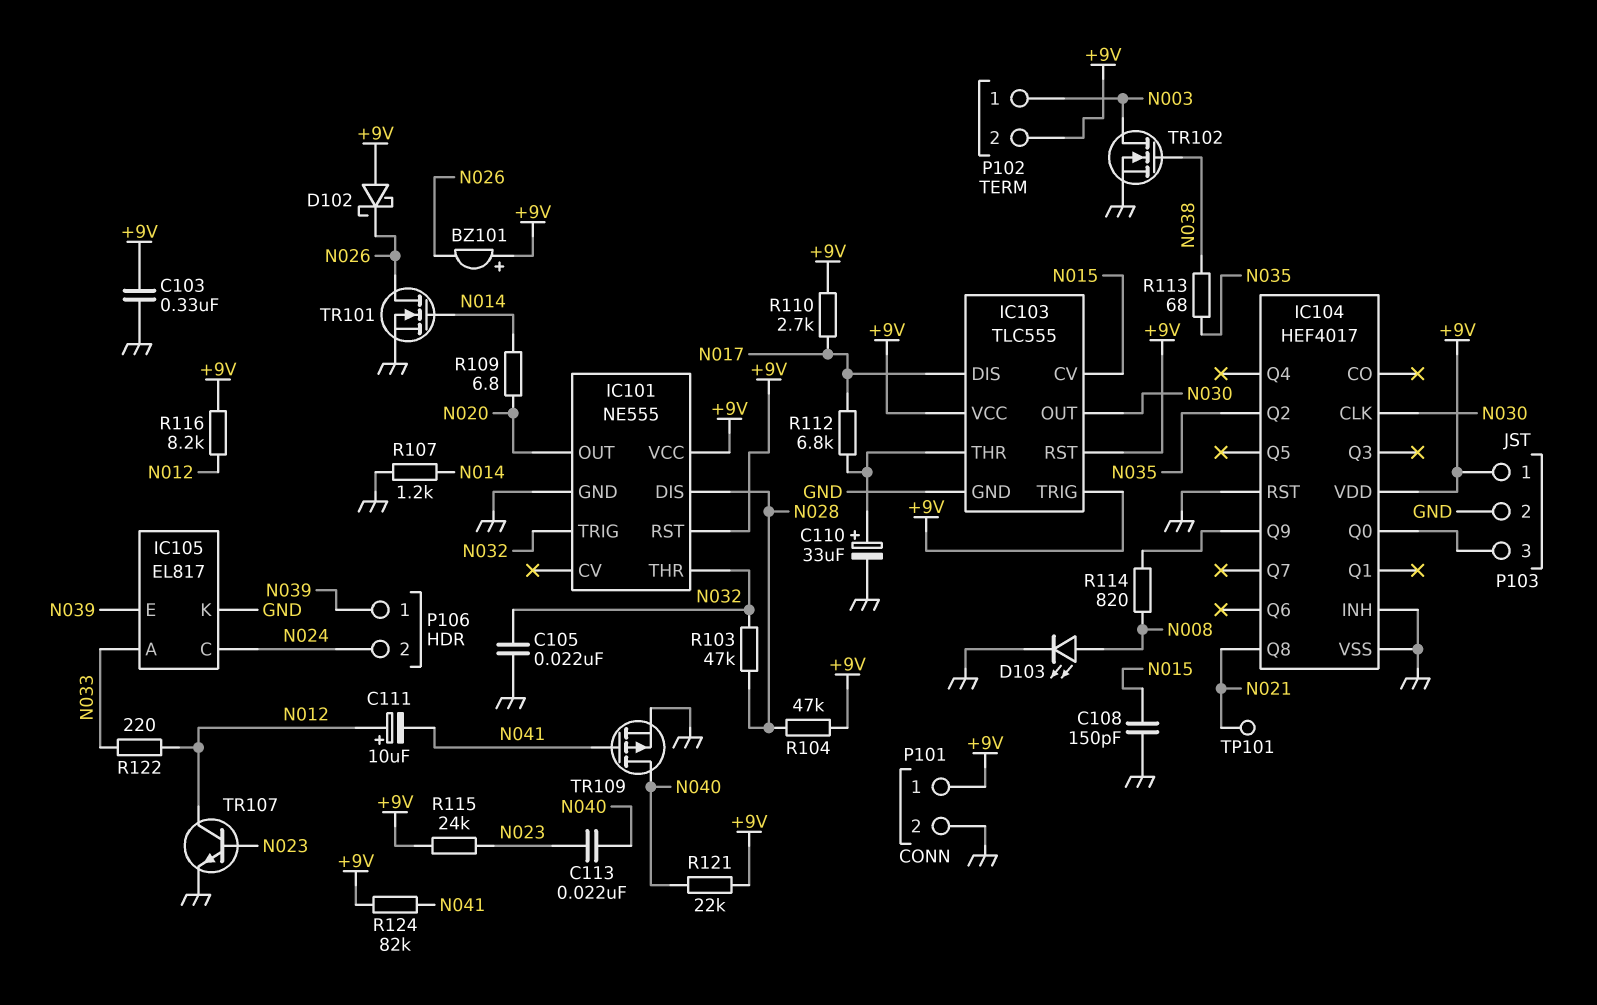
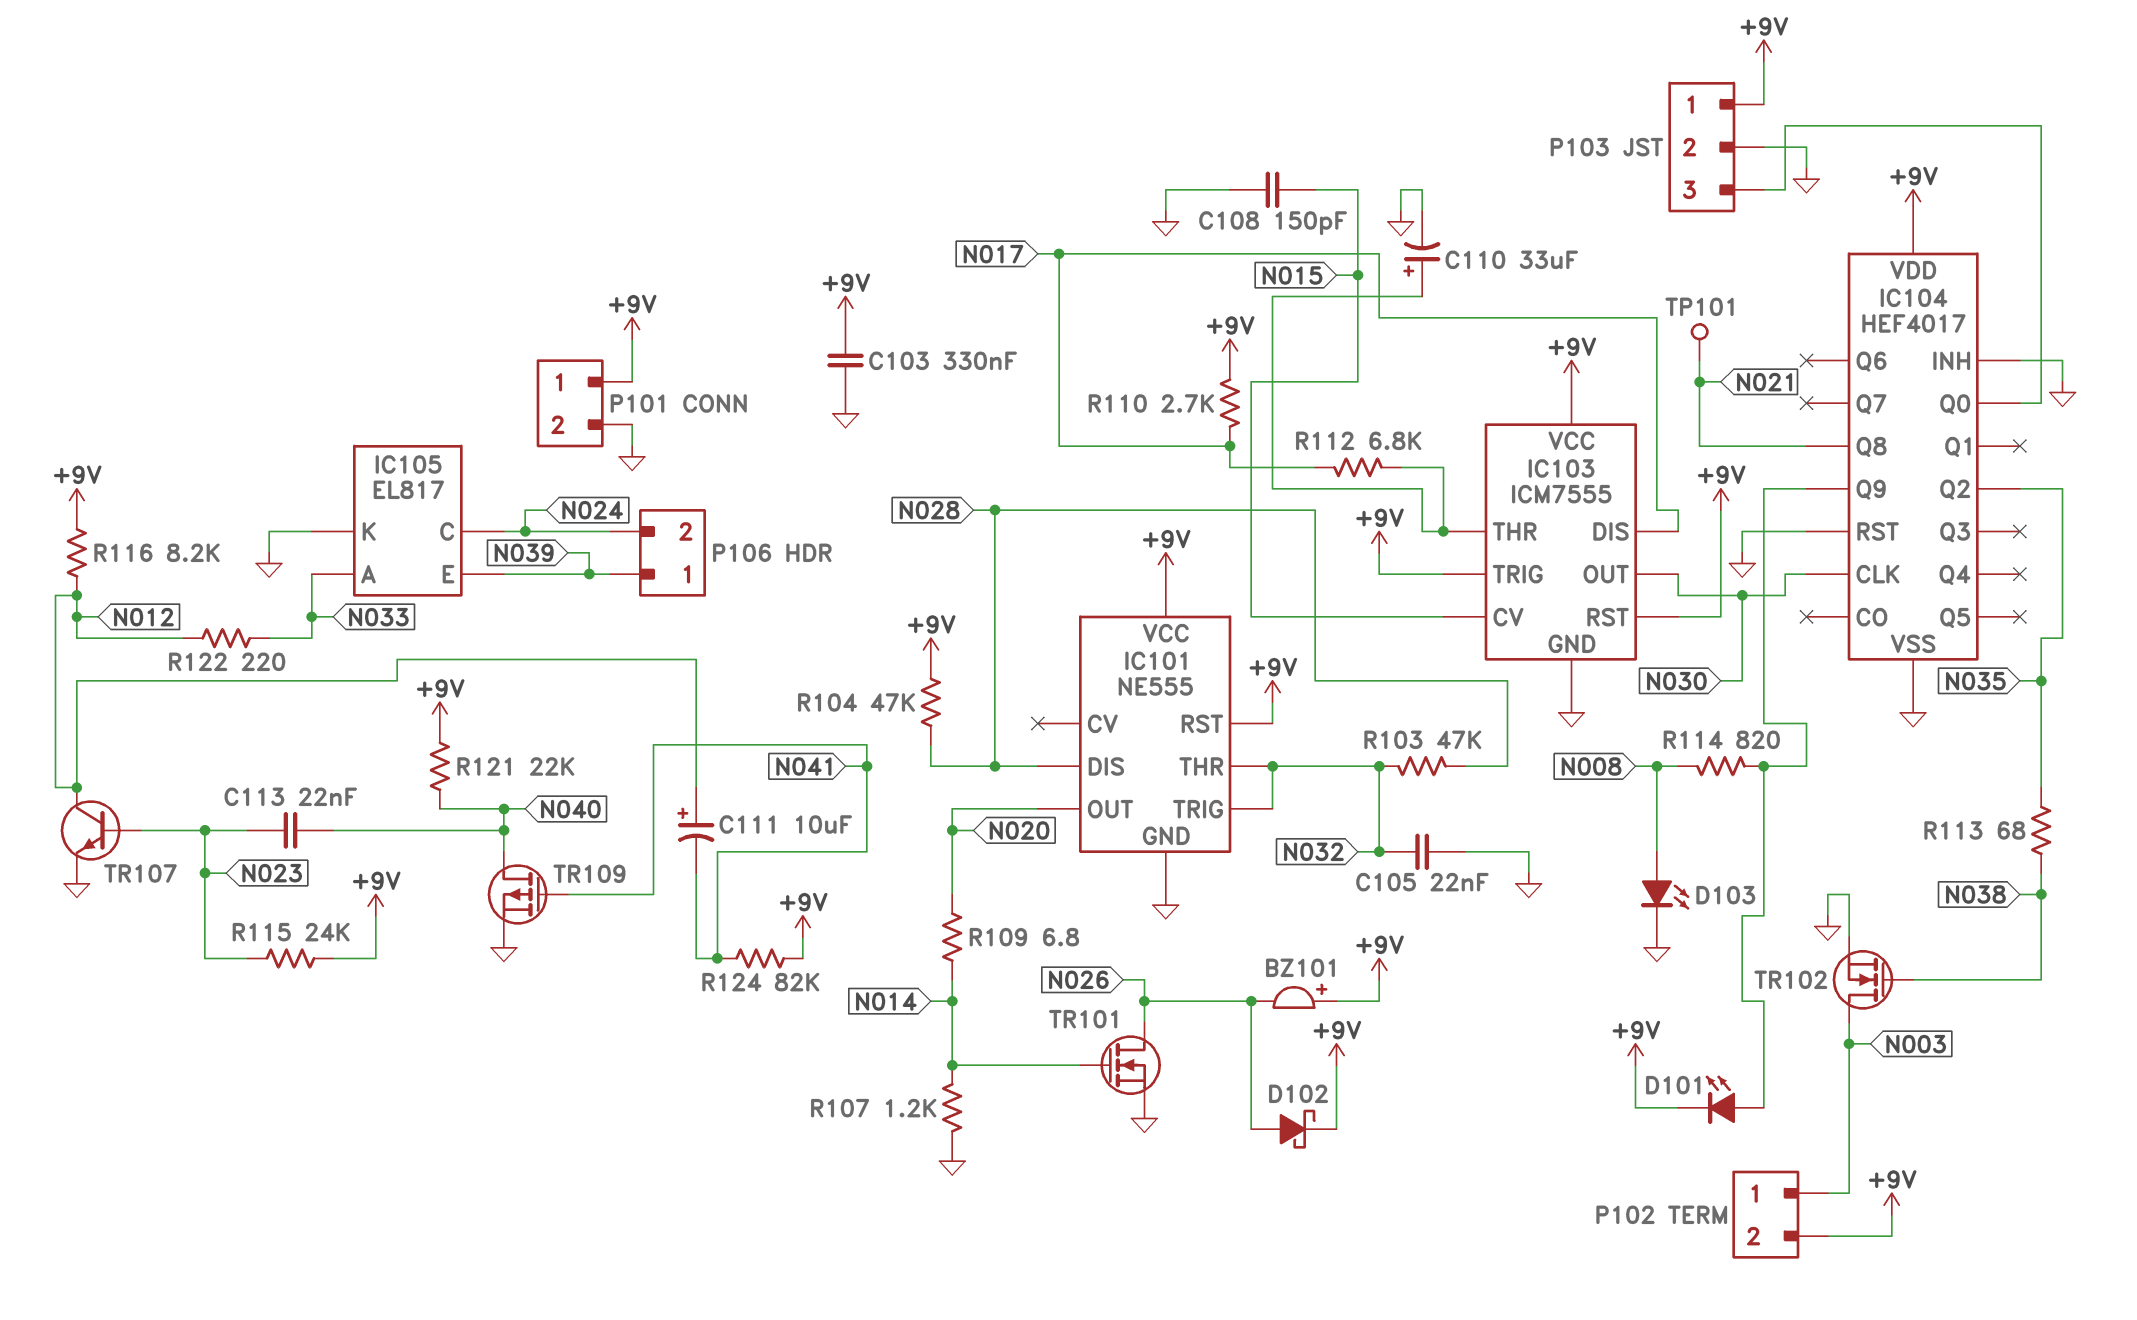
D101: none -> LED (A IC104/Q9, K +9V)
D102: schottky (A +9V, K N026) -> schottky (A N026, K +9V)
IC103: TLC555 -> ICM7555

